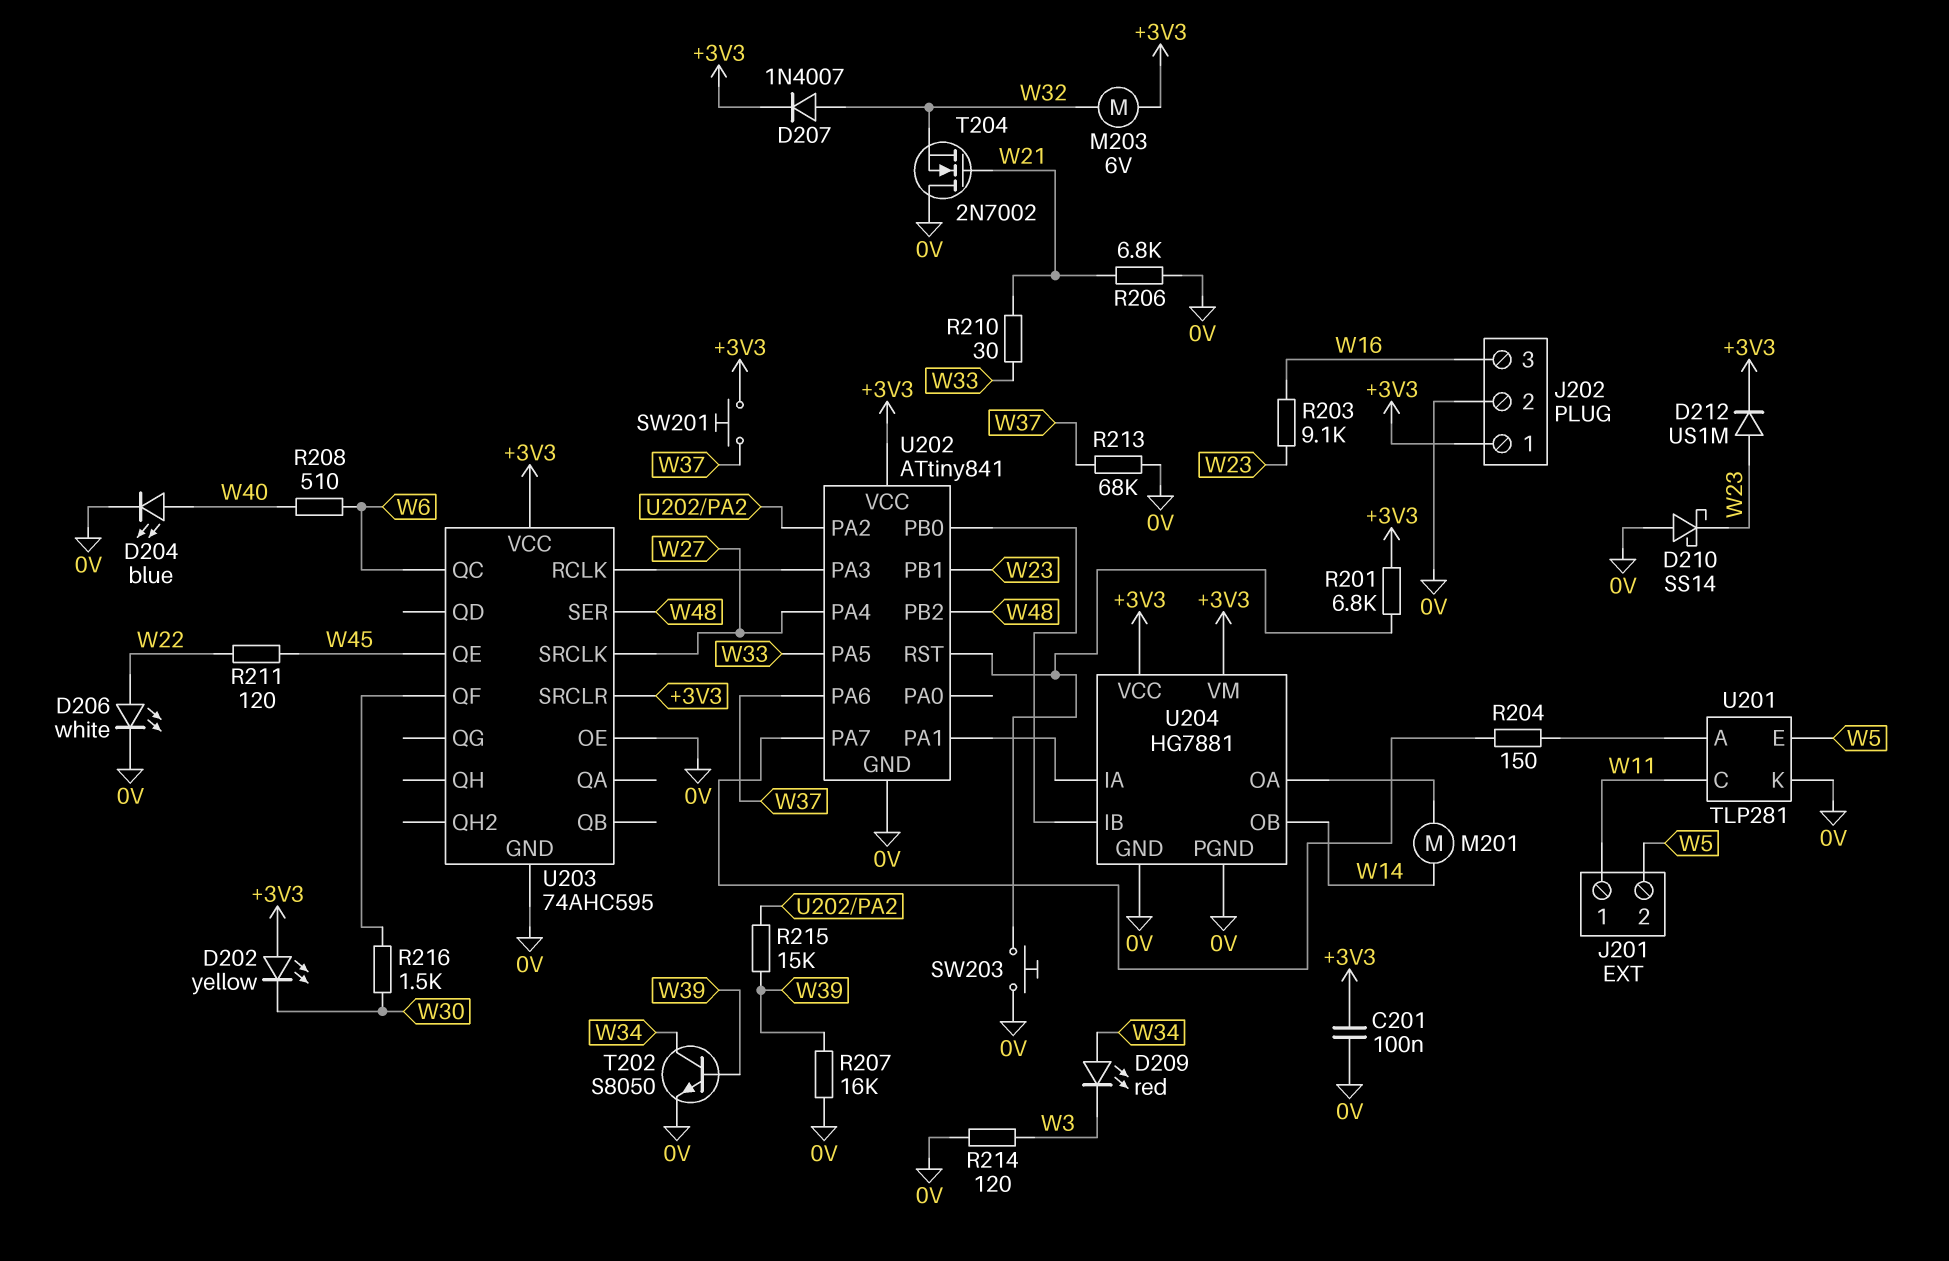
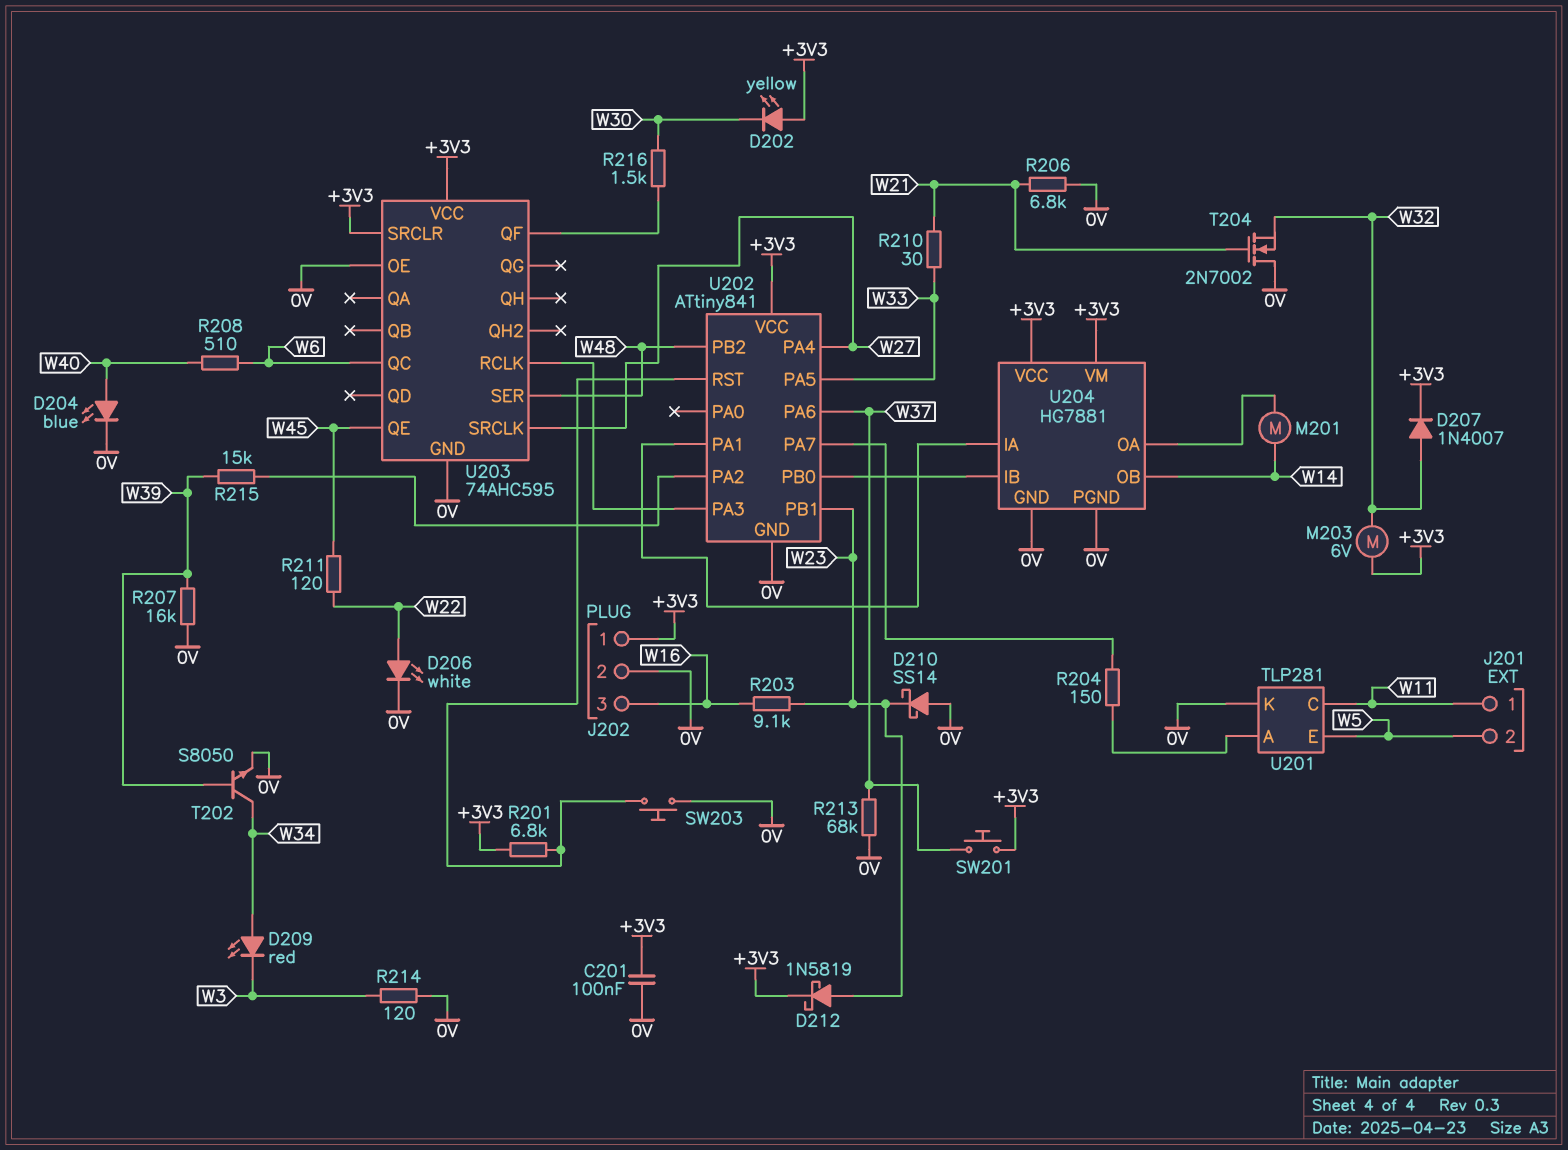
D212: diode US1M (A W23, K +3V3) -> schottky 1N5819 (A W23, K +3V3)

